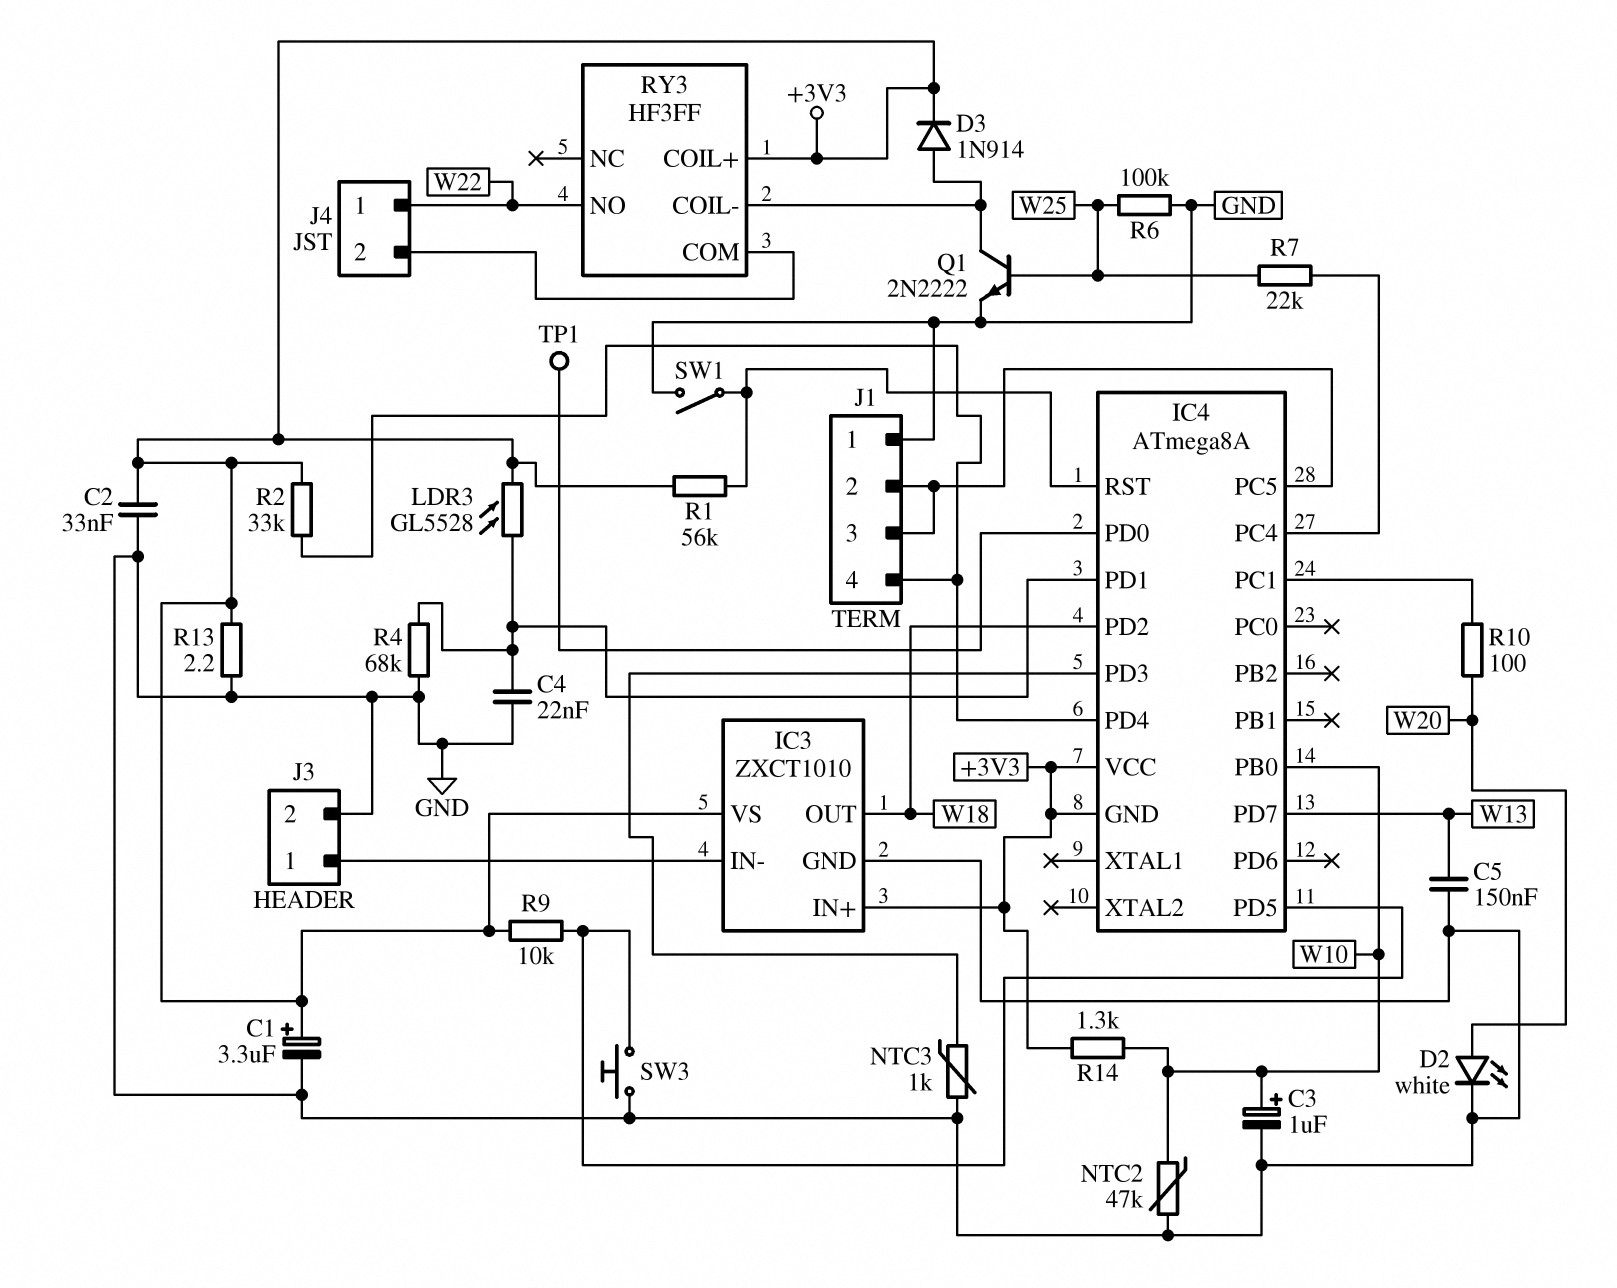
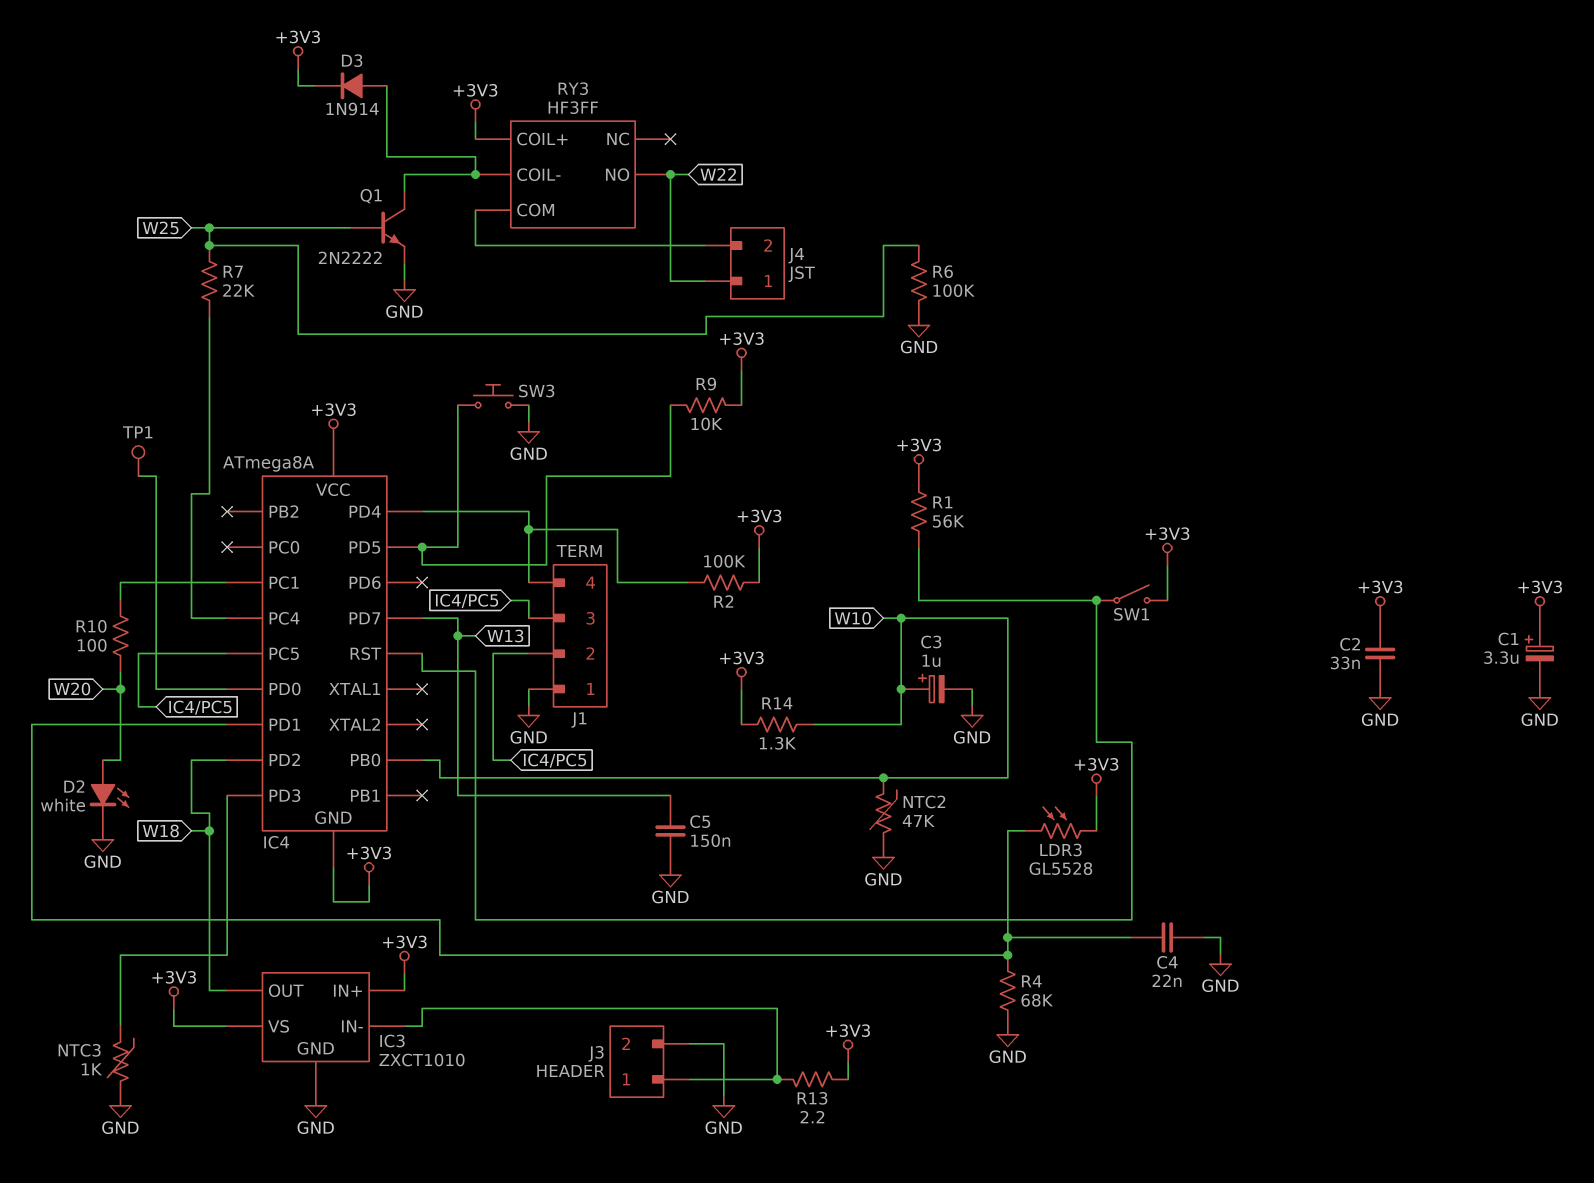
R2: 33k (+3V3, IC4/PD4) -> 100k (+3V3, IC4/PD4)
R13: 2.2 (+3V3, GND) -> 2.2 (+3V3, IC3/IN-)
SW1: switch (GND, IC4/RST) -> switch (+3V3, IC4/RST)

